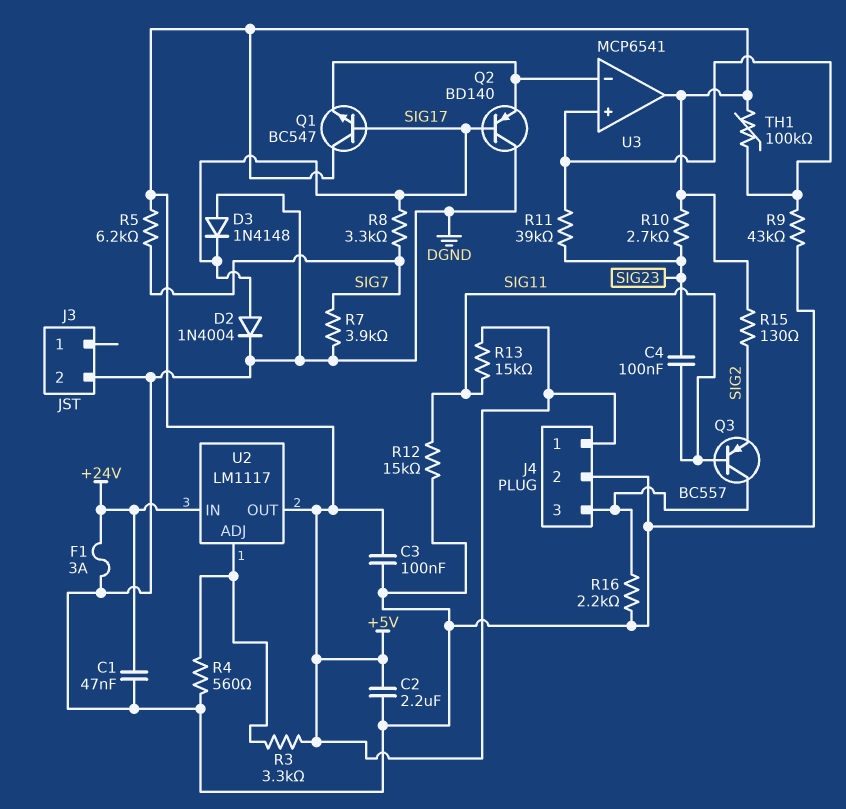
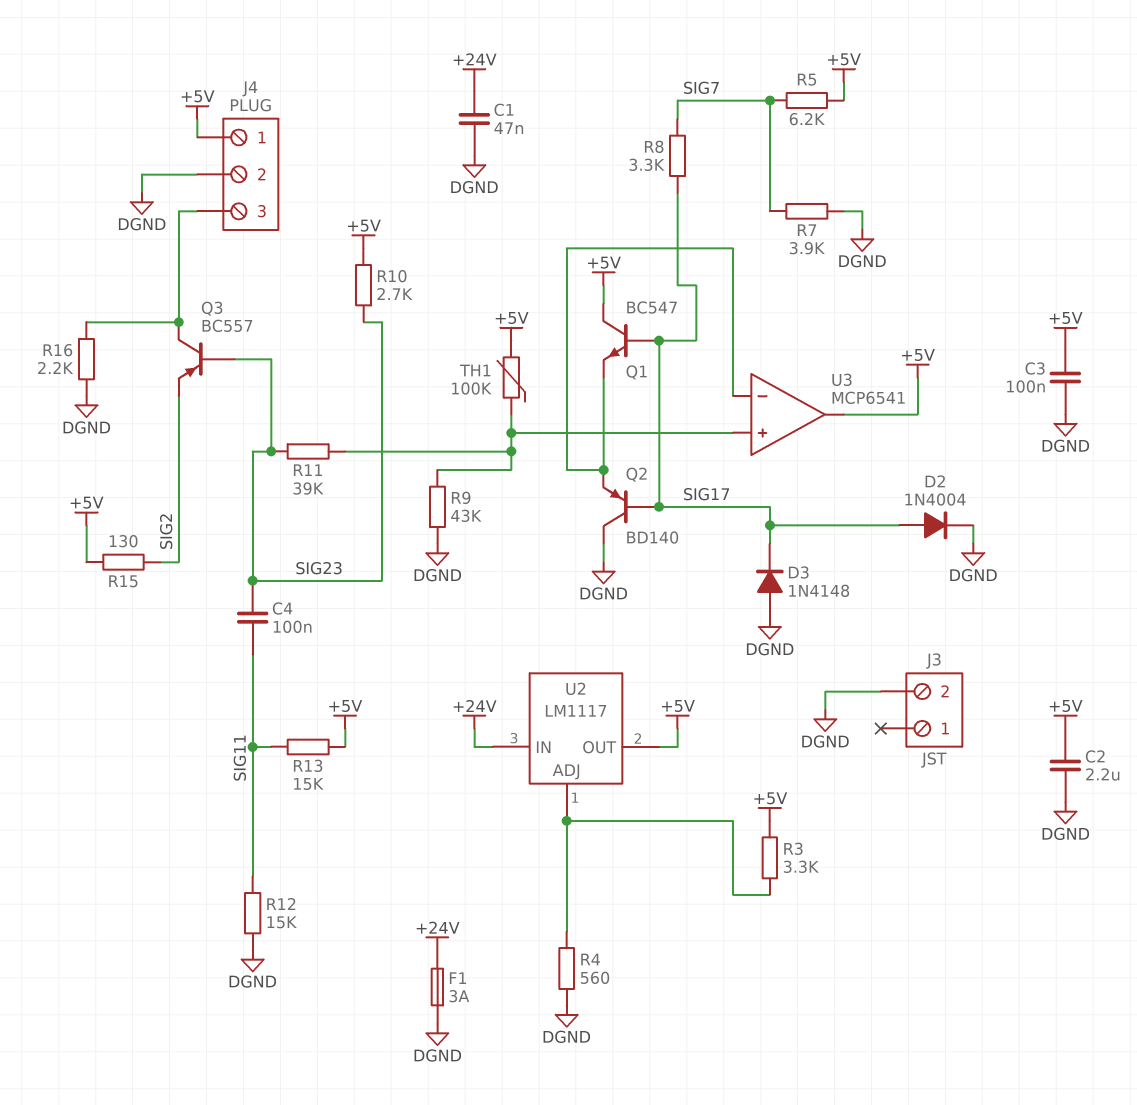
Q3: PNP BC557 (B SIG11, C J4/3, E SIG2) -> PNP BC557 (B SIG23, C J4/3, E SIG2)

